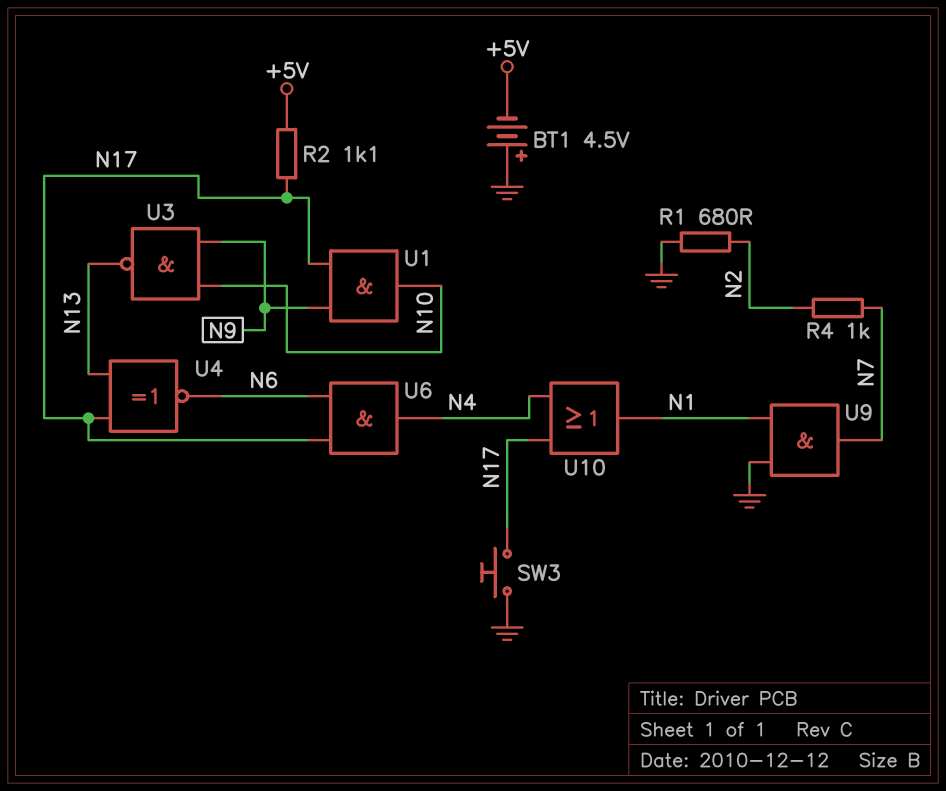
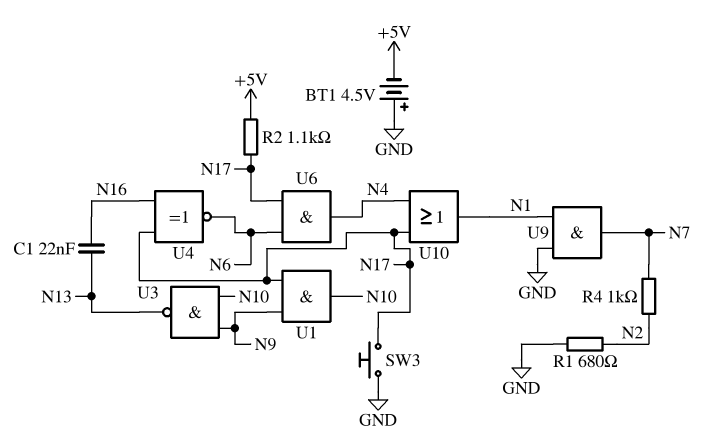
C1: none -> 22nF (N13, N16)
U4: XNOR (in N13, in N17, out N6) -> XNOR (in N16, in N17, out N6)

